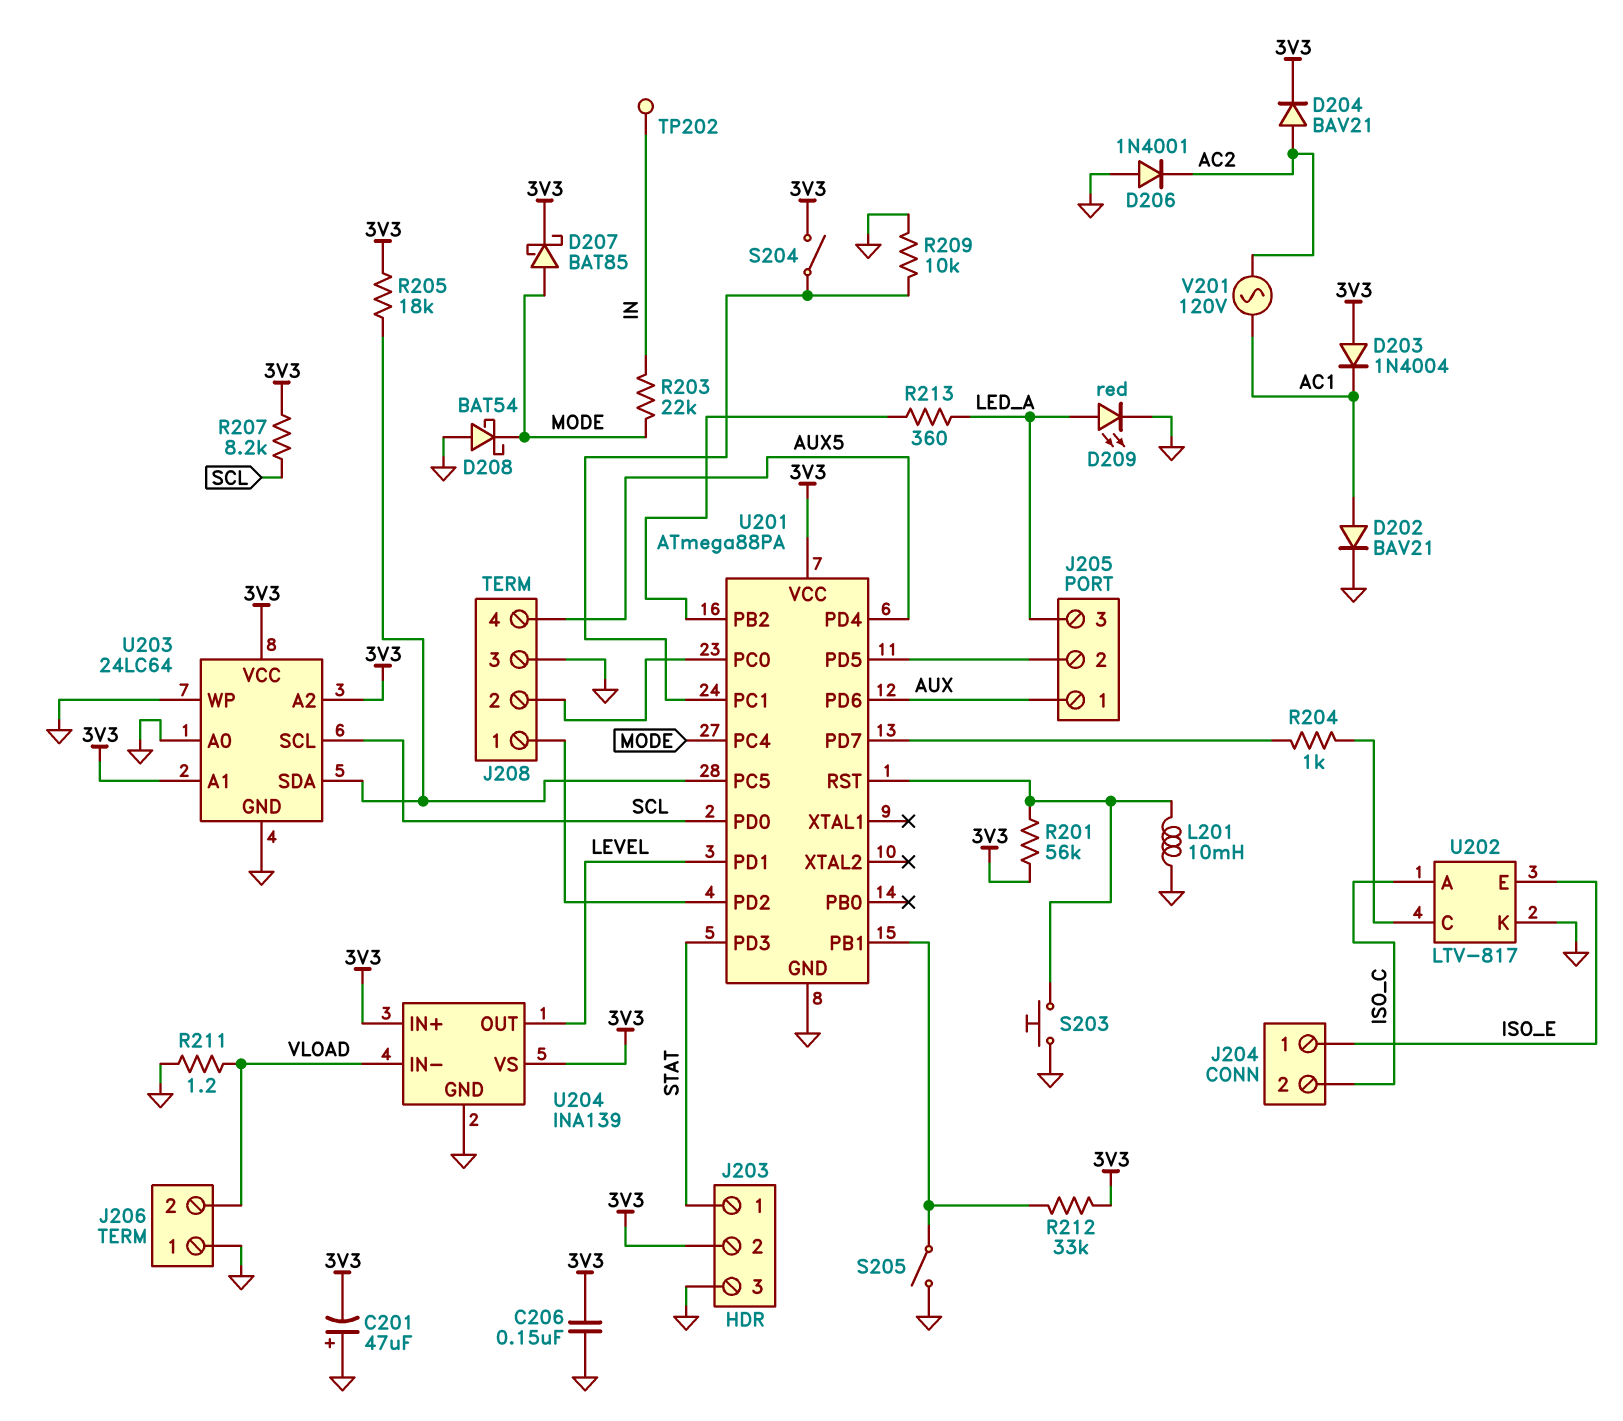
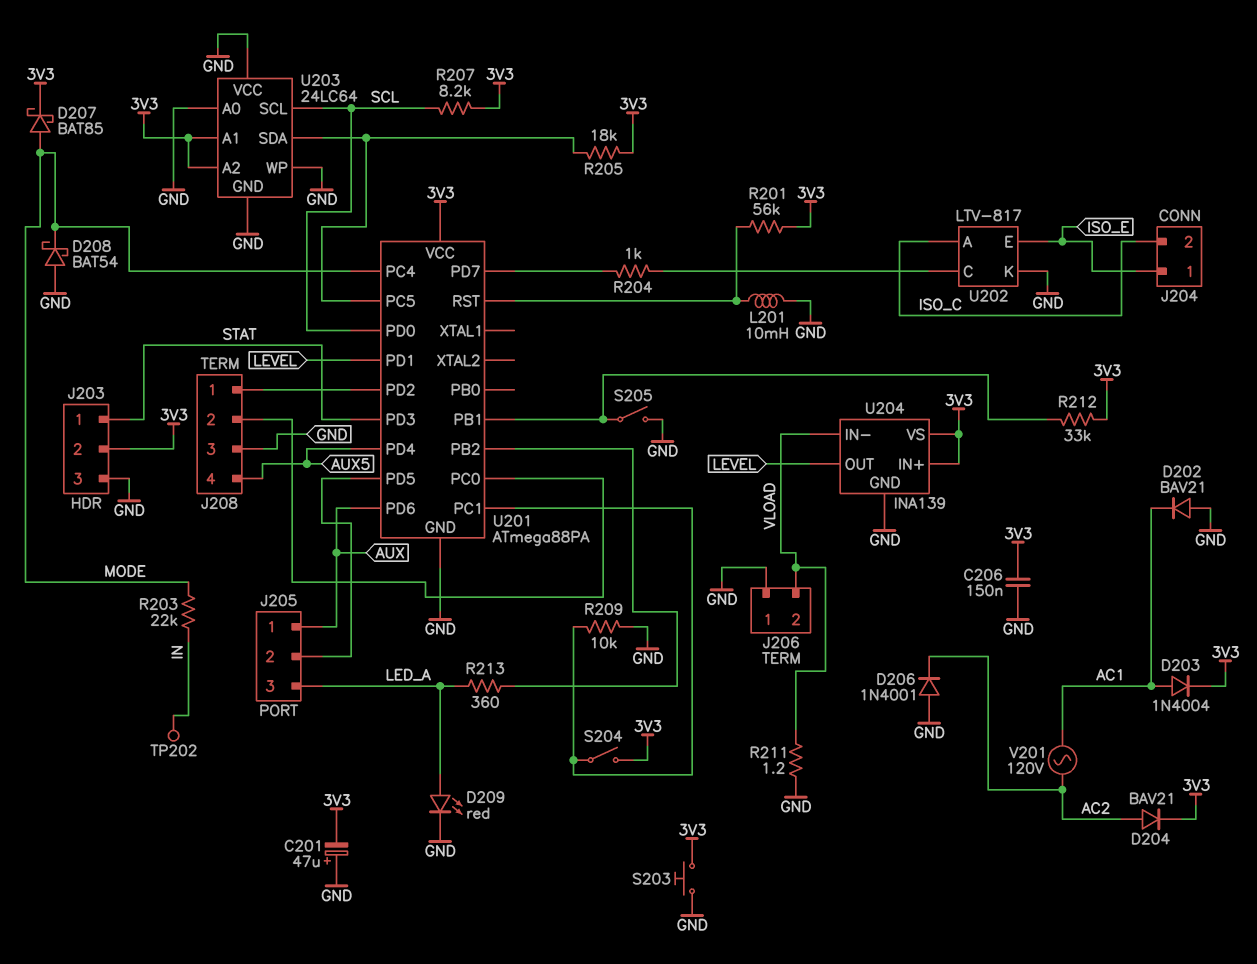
D202: diode BAV21 (A AC1, K GND) -> diode BAV21 (A GND, K AC1)
D203: diode 1N4004 (A 3V3, K AC1) -> diode 1N4004 (A AC1, K 3V3)
S203: button (GND, U201/RST) -> button (3V3, GND)
U203 pin VCC: 3V3 -> GND

